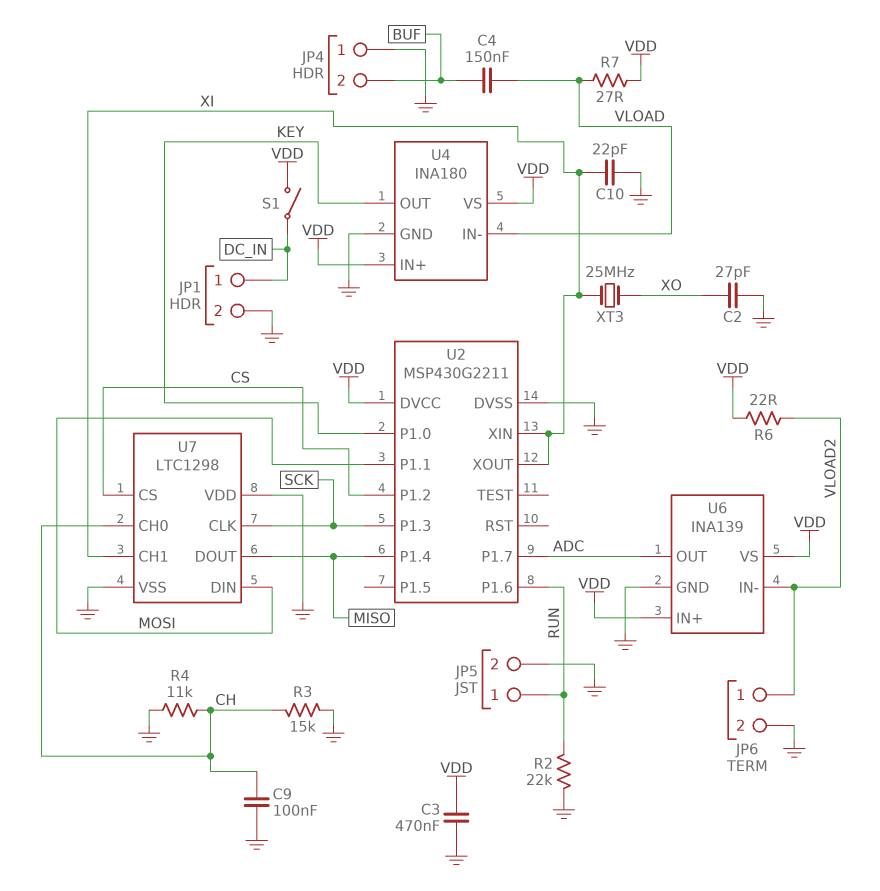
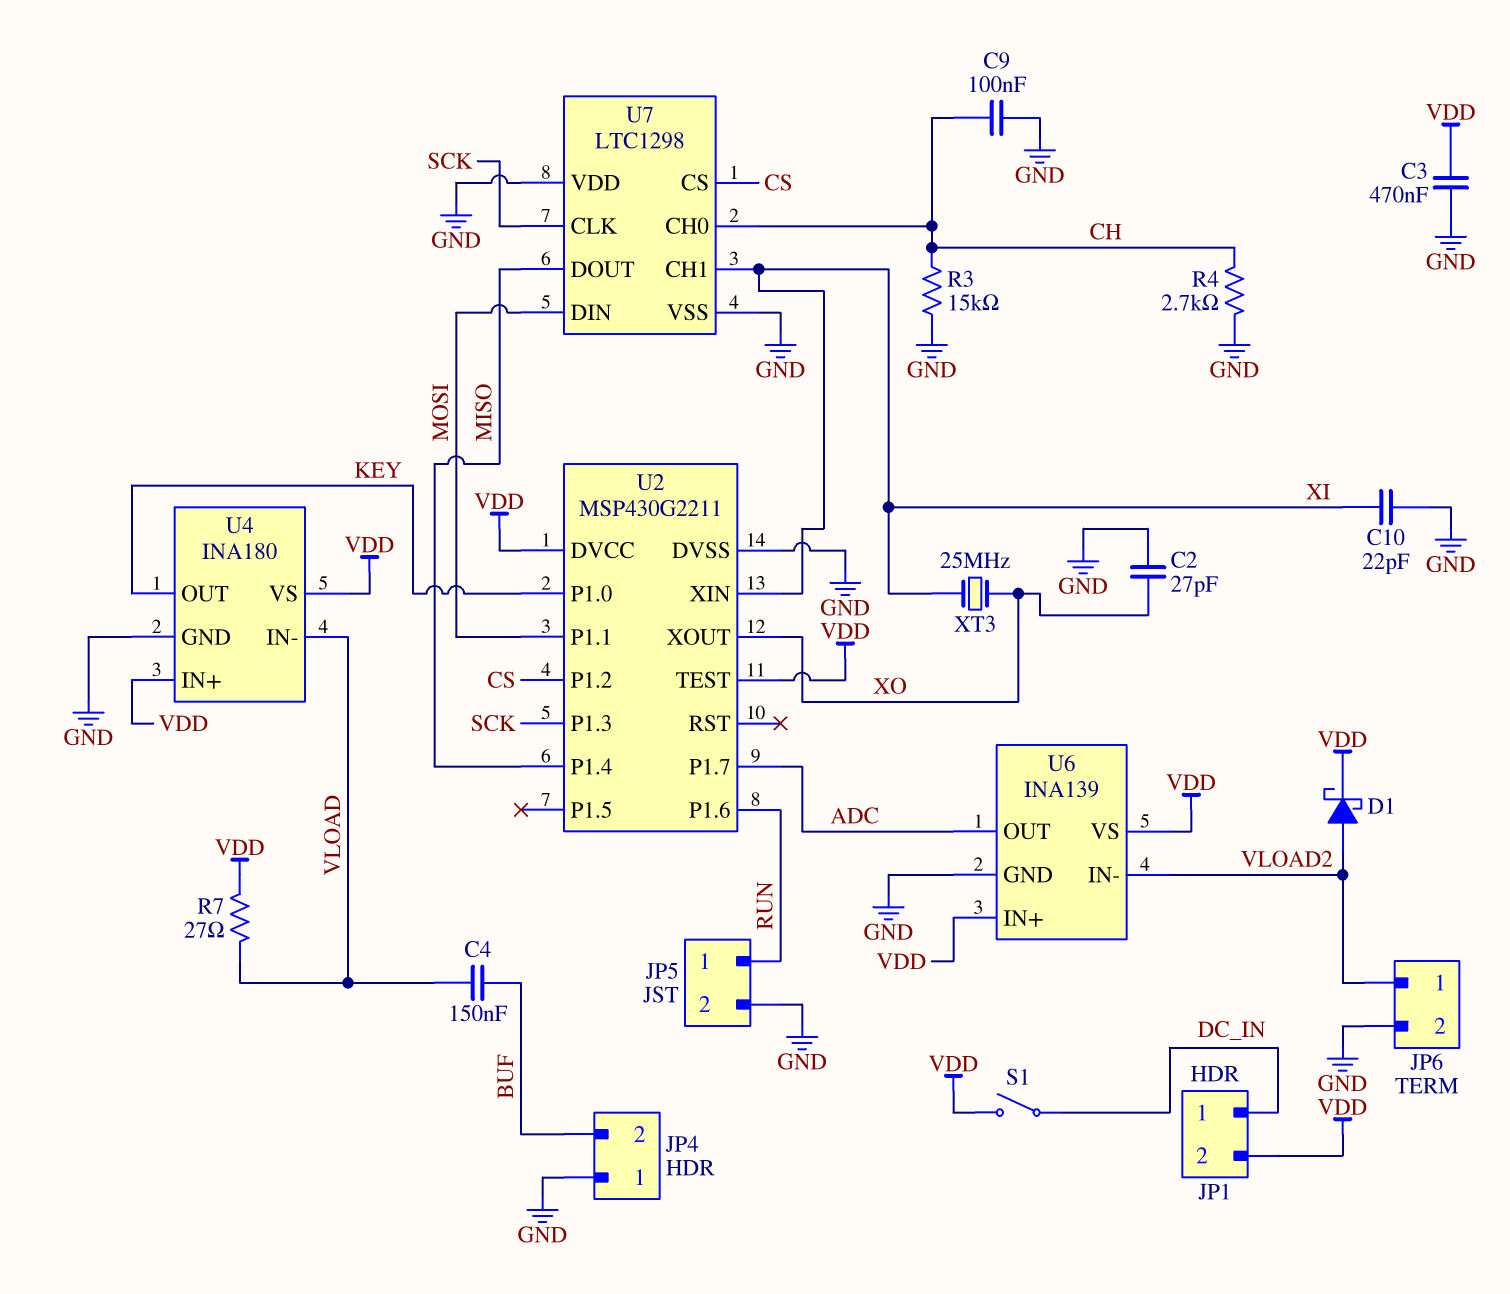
D1: none -> schottky (A VLOAD2, K VDD)
JP1 pin 2: GND -> VDD
R2: 22k (GND, RUN) -> none
R4: 11k (CH, GND) -> 2.7k (CH, GND)
R6: 22 (VDD, VLOAD2) -> none
U2 pin TEST: none -> VDD
U2 pin XOUT: XI -> XO

